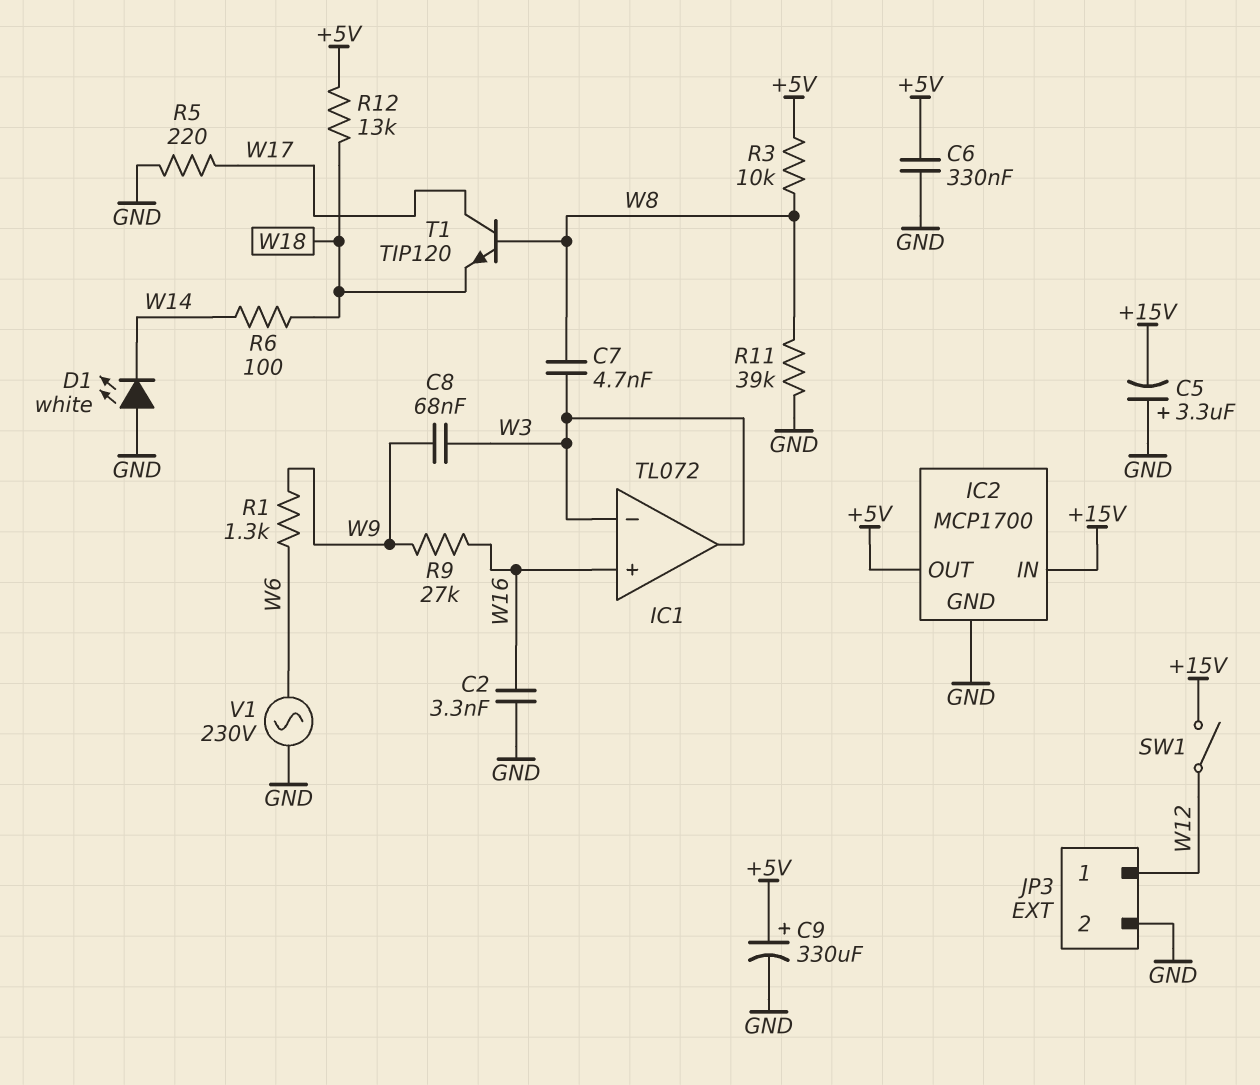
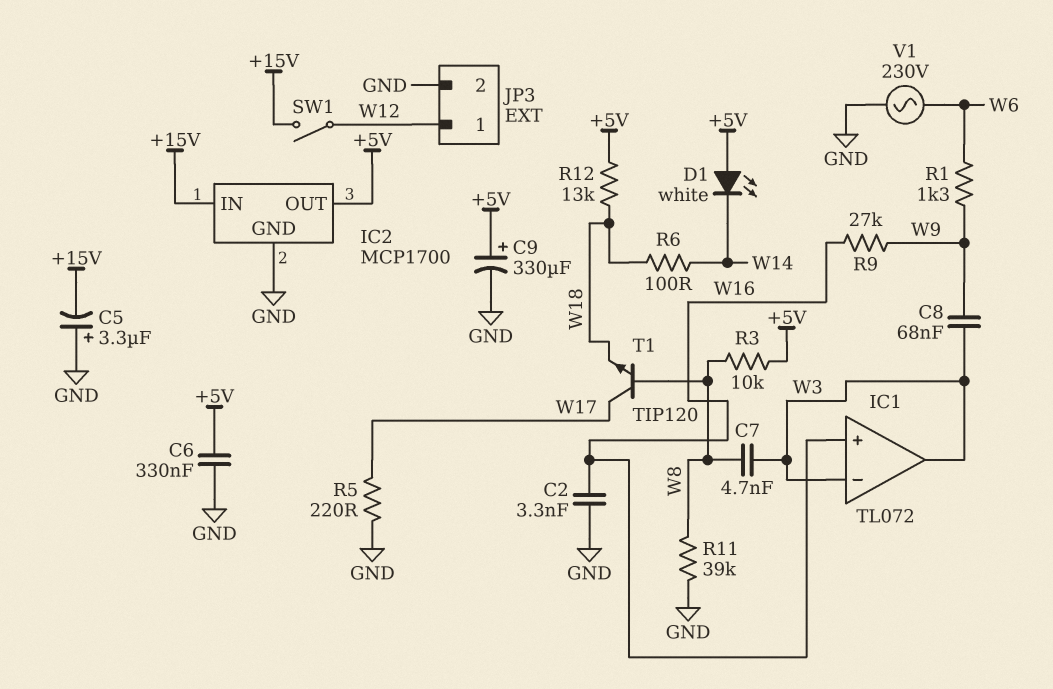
D1: LED white (A GND, K W14) -> LED white (A +5V, K W14)

